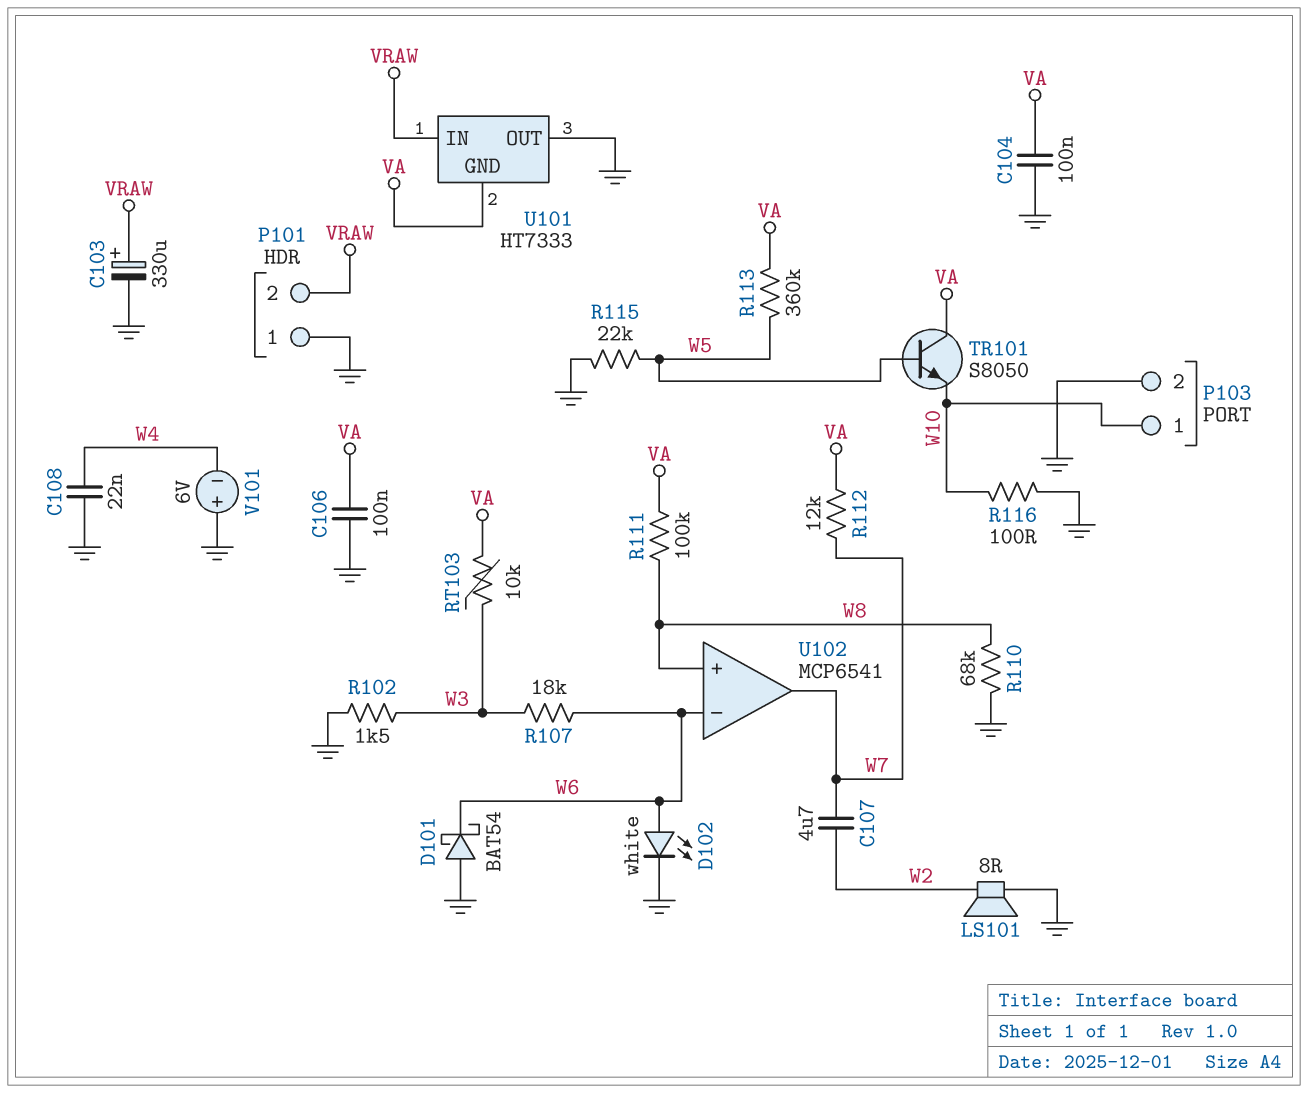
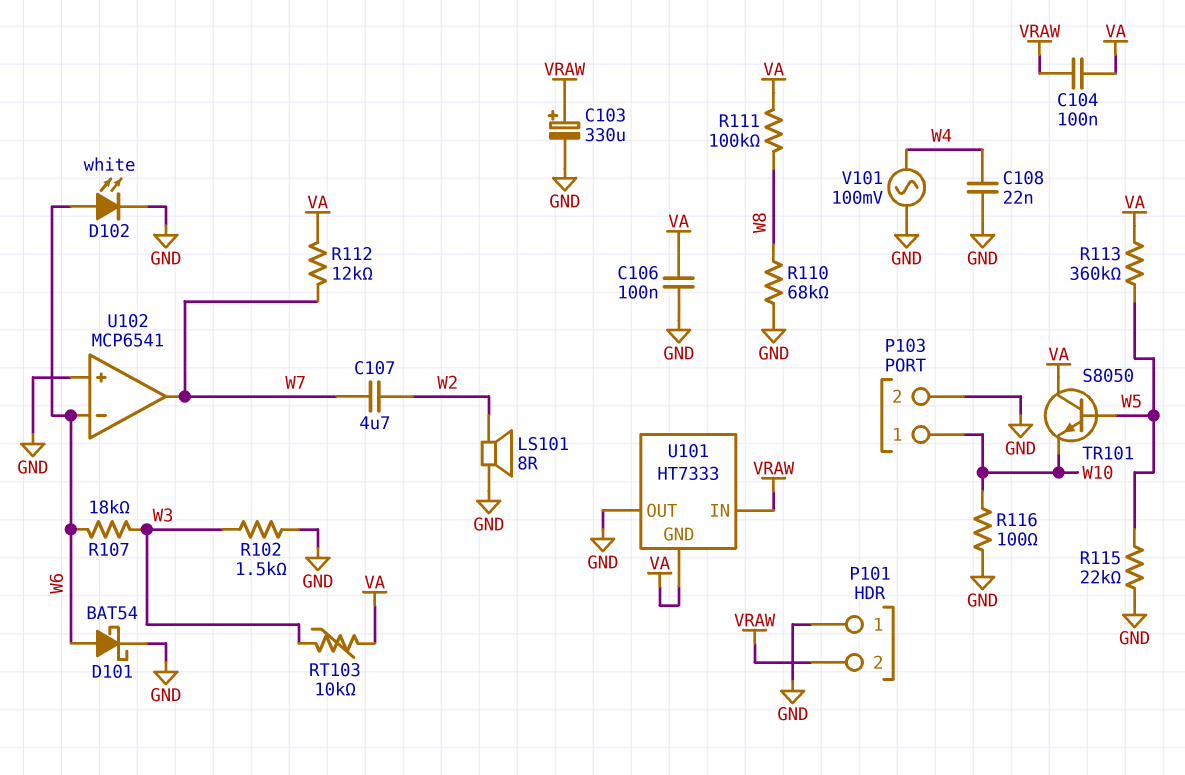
C104: 100nF (GND, VA) -> 100nF (VA, VRAW)
D101: schottky BAT54 (A GND, K W6) -> schottky BAT54 (A W6, K GND)
U102 pin in+: W8 -> GND
V101: 6V (plus GND, minus W4) -> AC 100mV (GND, W4)

